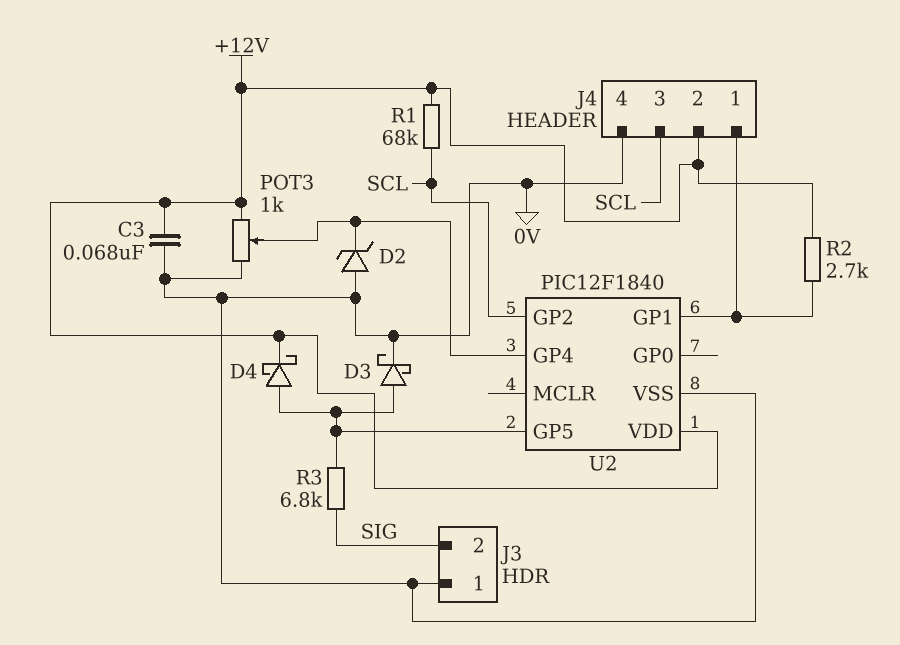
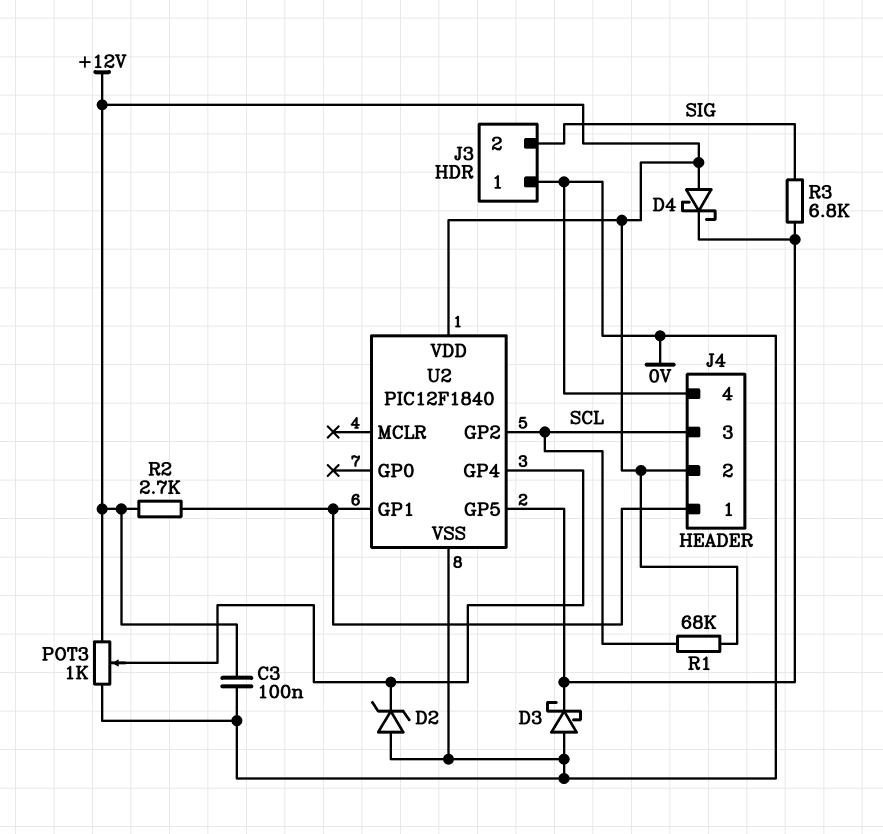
C3: 68nF (+12V, 0V) -> 100nF (+12V, 0V)
D3: schottky (A U2/GP5, K 0V) -> schottky (A 0V, K U2/GP5)
D4: schottky (A U2/GP5, K +12V) -> schottky (A +12V, K U2/GP5)

